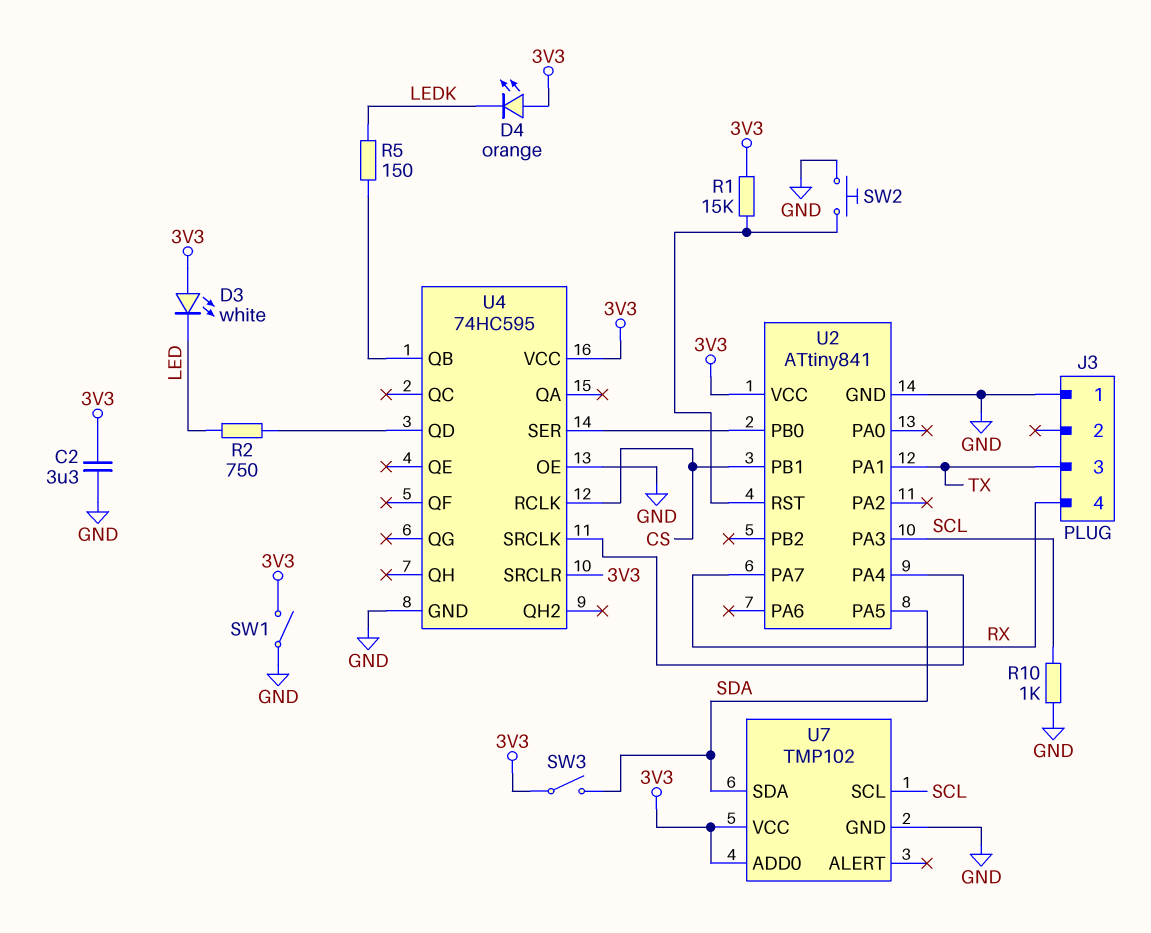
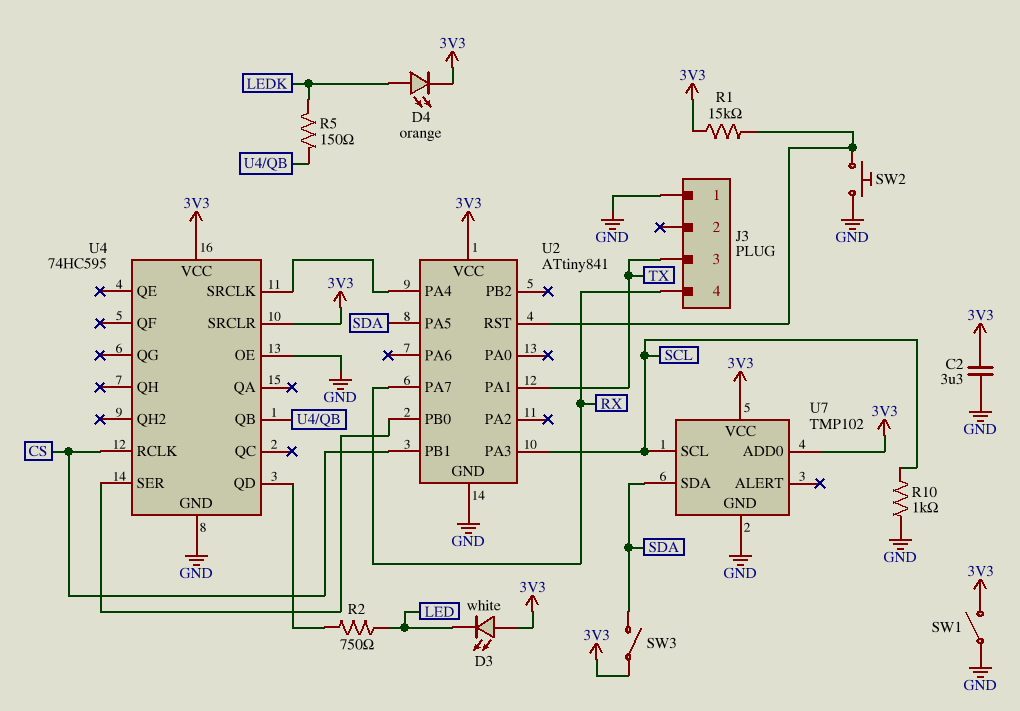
D4: LED orange (A 3V3, K LEDK) -> LED orange (A LEDK, K 3V3)

